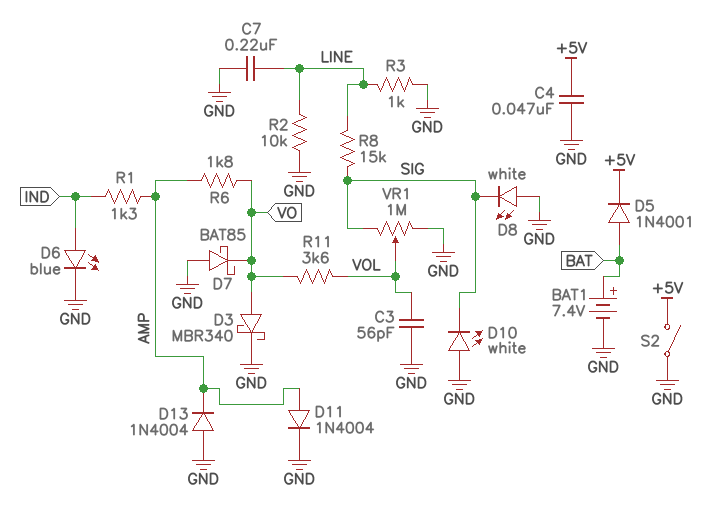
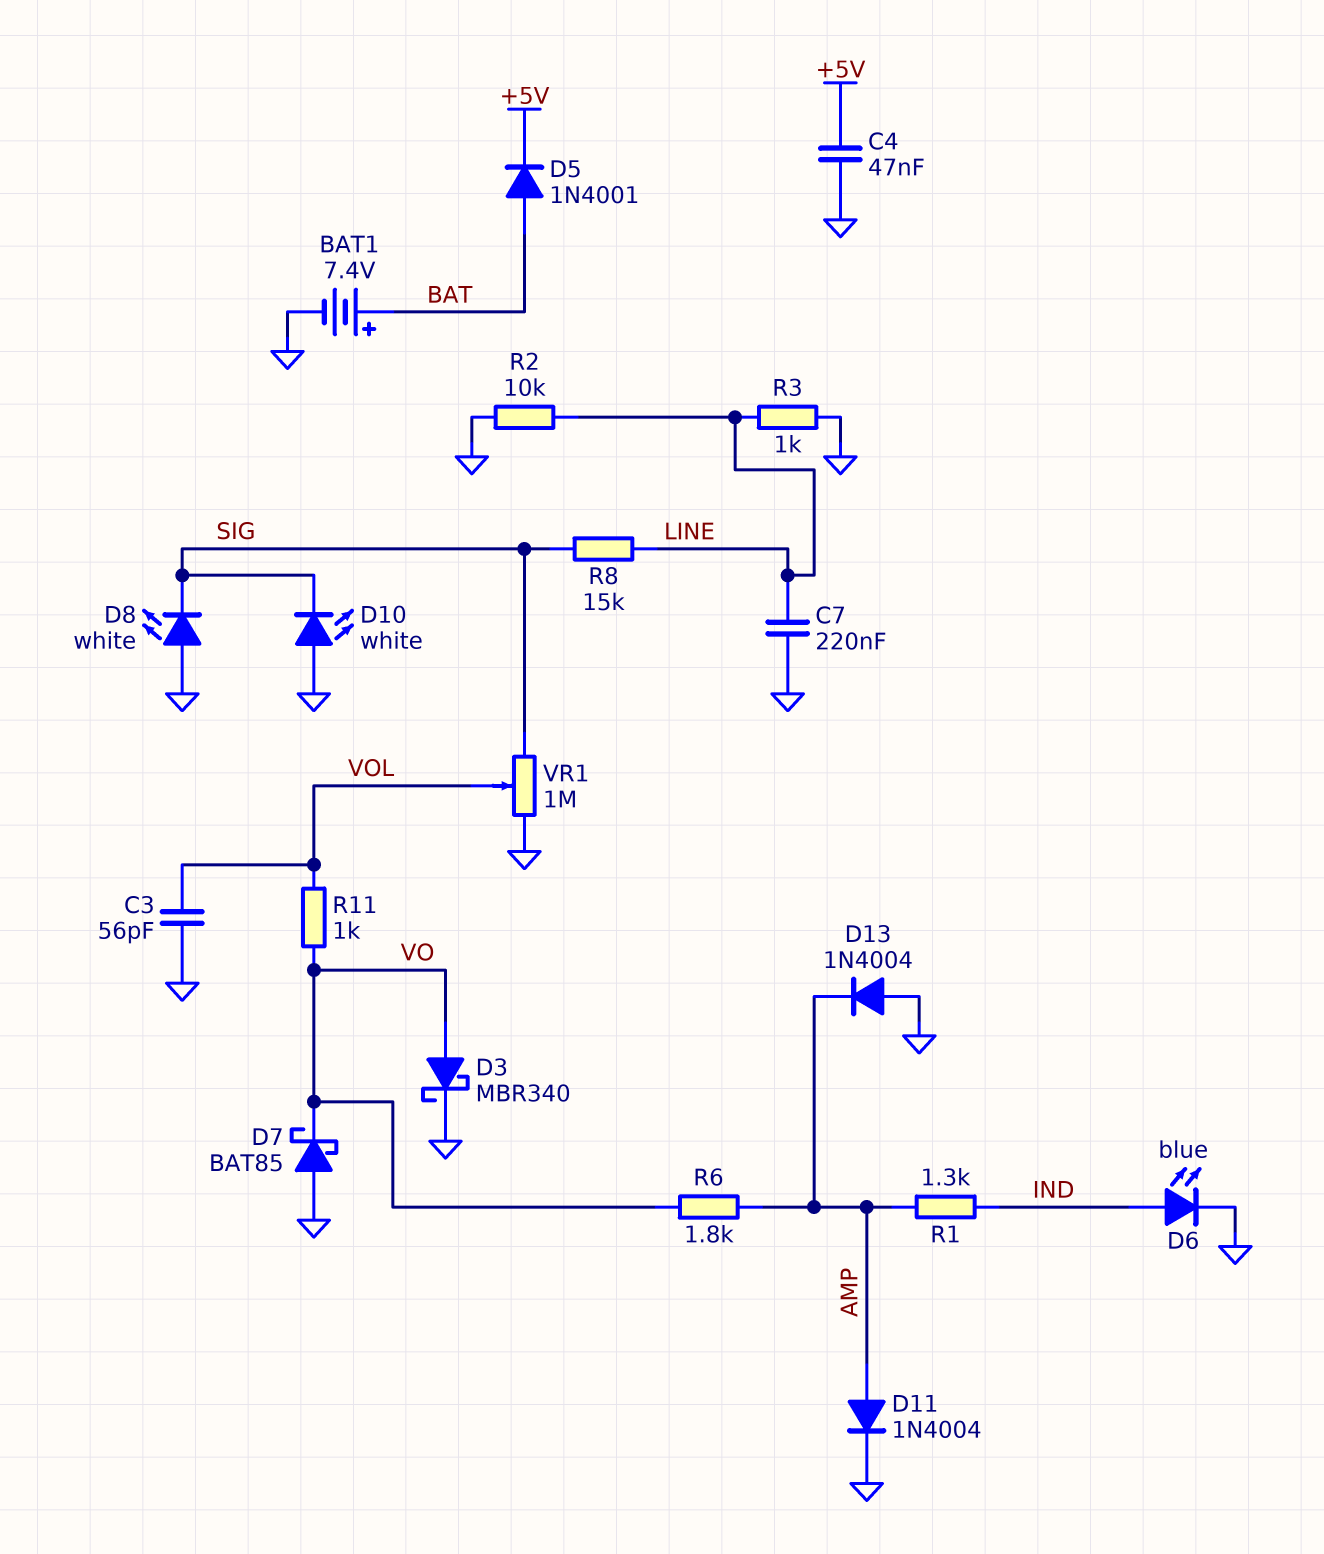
R11: 3.6k (VO, VOL) -> 1k (VO, VOL)
S2: switch (+5V, GND) -> none

